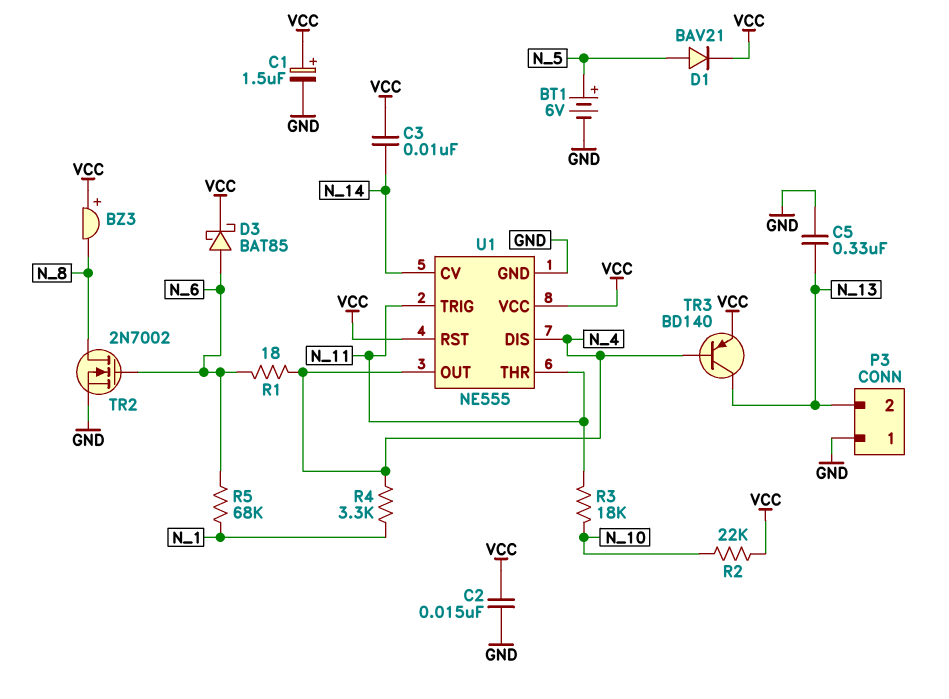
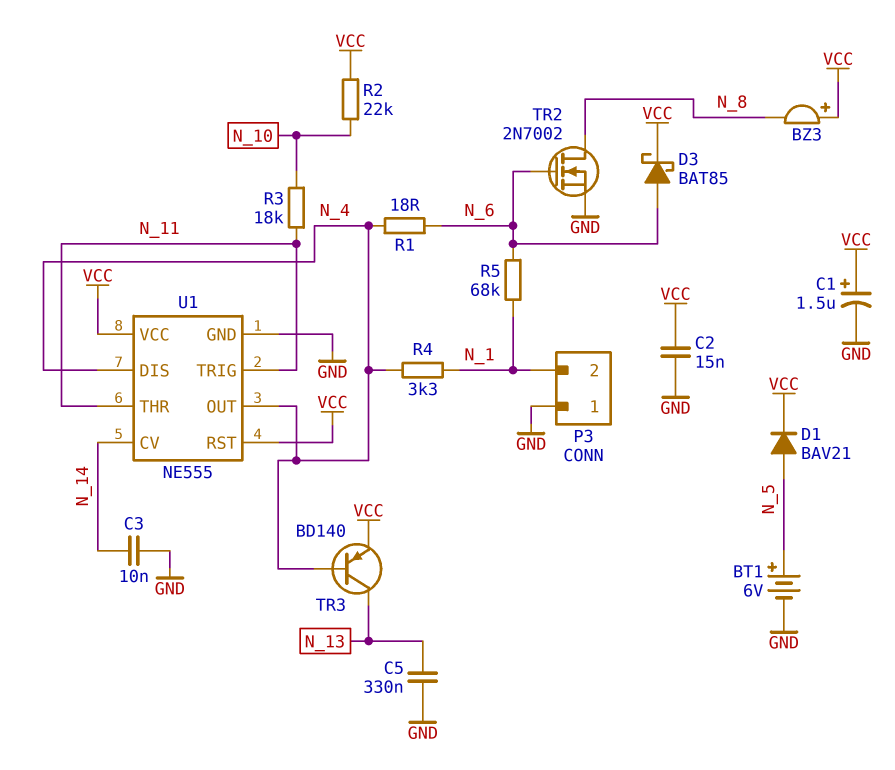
C3: 10nF (N_14, VCC) -> 10nF (GND, N_14)
P3 pin 2: N_13 -> N_1

